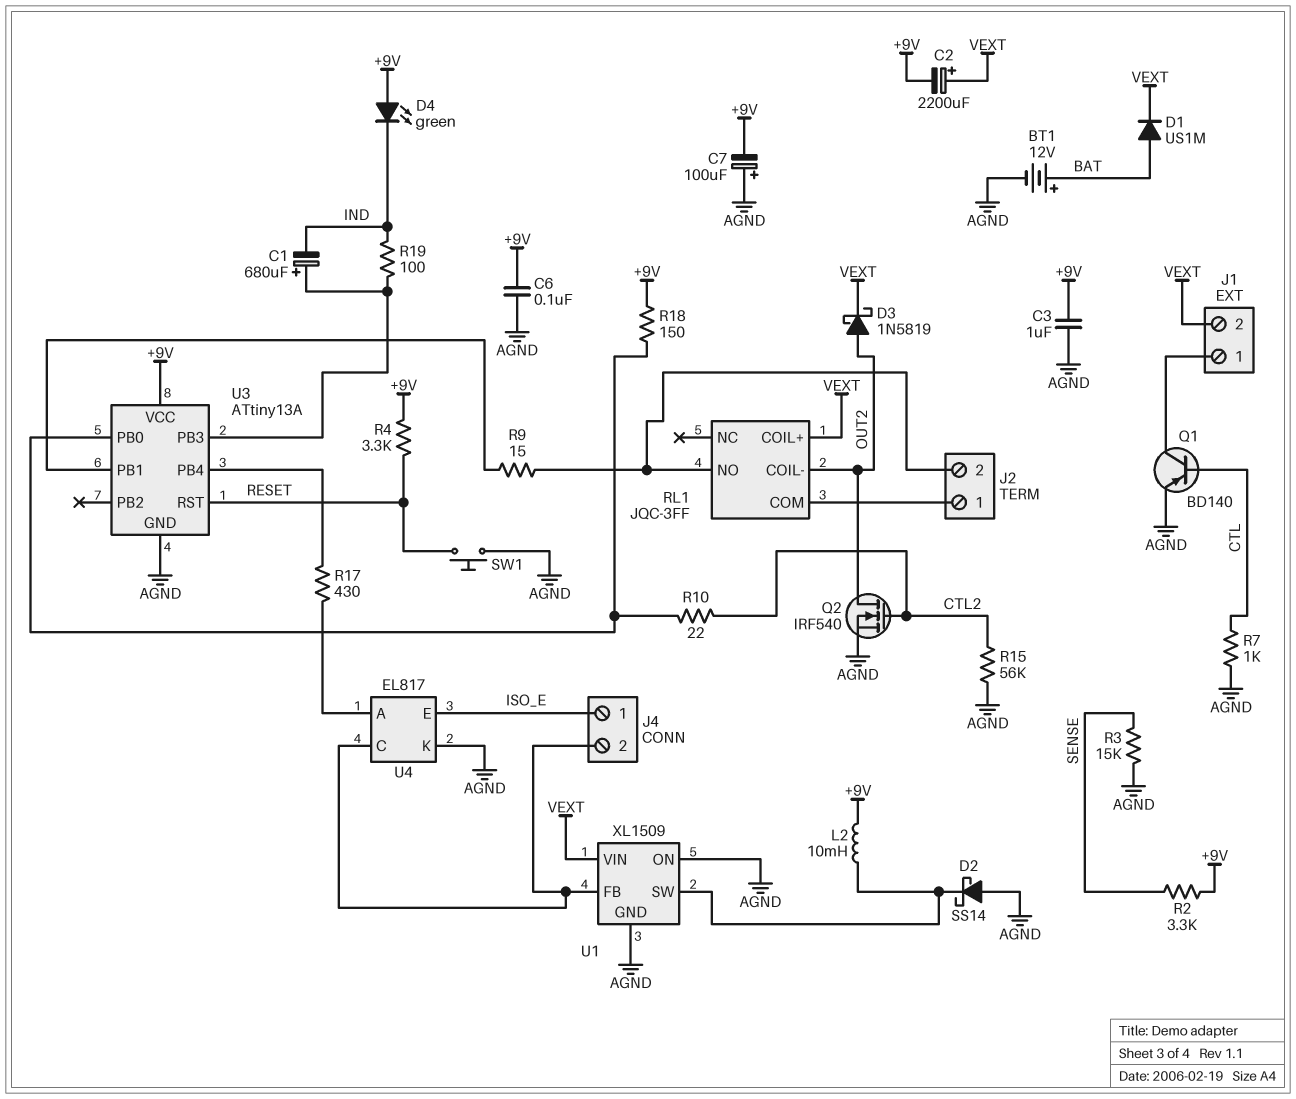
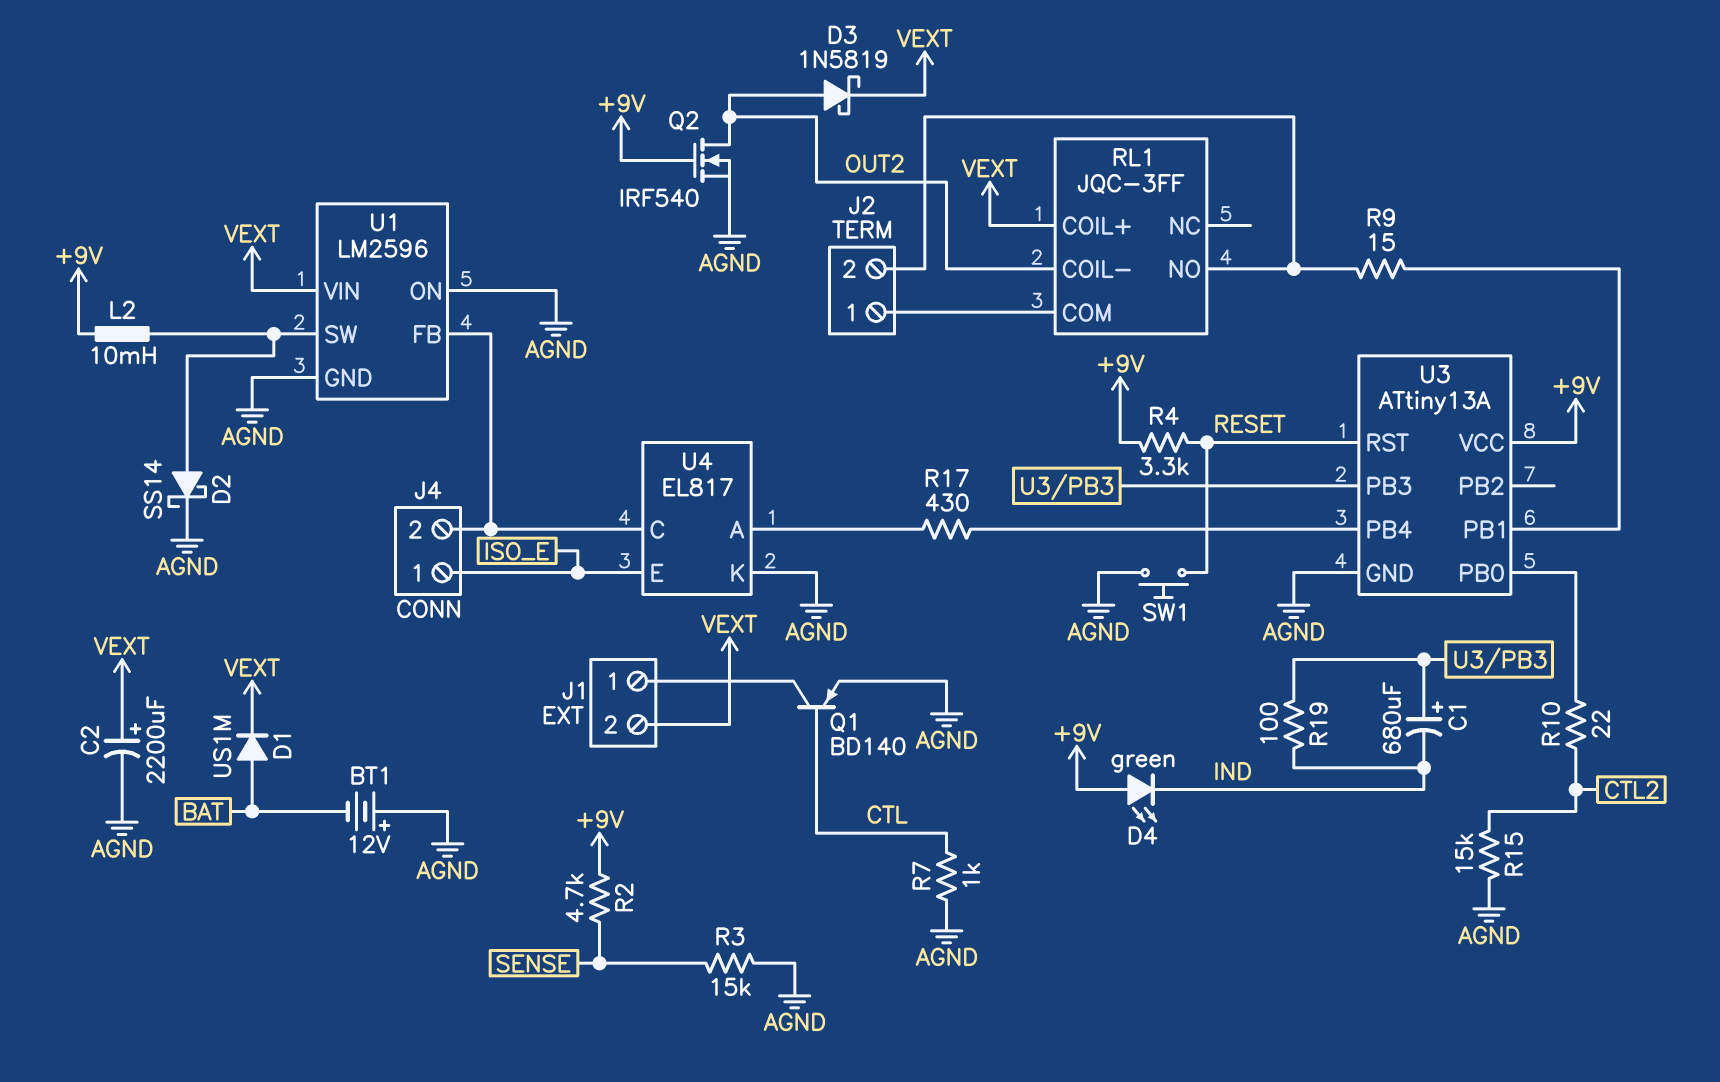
BT1: 12V (plus BAT, minus AGND) -> 12V (plus AGND, minus BAT)
C2: 2200uF (plus VEXT, minus +9V) -> 2200uF (plus VEXT, minus AGND)
C3: 1uF (+9V, AGND) -> none
C6: 100nF (+9V, AGND) -> none
C7: 100uF (plus AGND, minus +9V) -> none
D2: schottky SS14 (A AGND, K U1/SW) -> schottky SS14 (A U1/SW, K AGND)
Q2: NMOS IRF540 (G CTL2, D OUT2, S AGND) -> NMOS IRF540 (G +9V, D OUT2, S AGND)
R2: 3.3k (+9V, SENSE) -> 4.7k (+9V, SENSE)
R15: 56k (AGND, CTL2) -> 15k (AGND, CTL2)
R18: 150 (+9V, U3/PB0) -> none
U1: XL1509 -> LM2596

